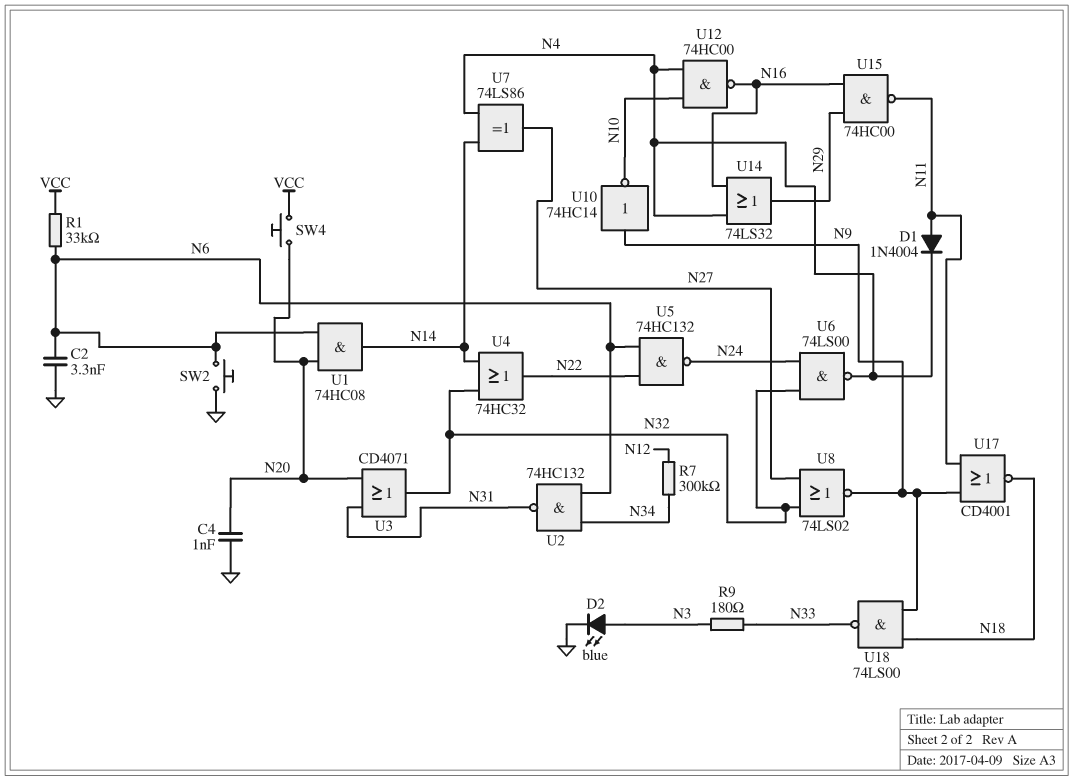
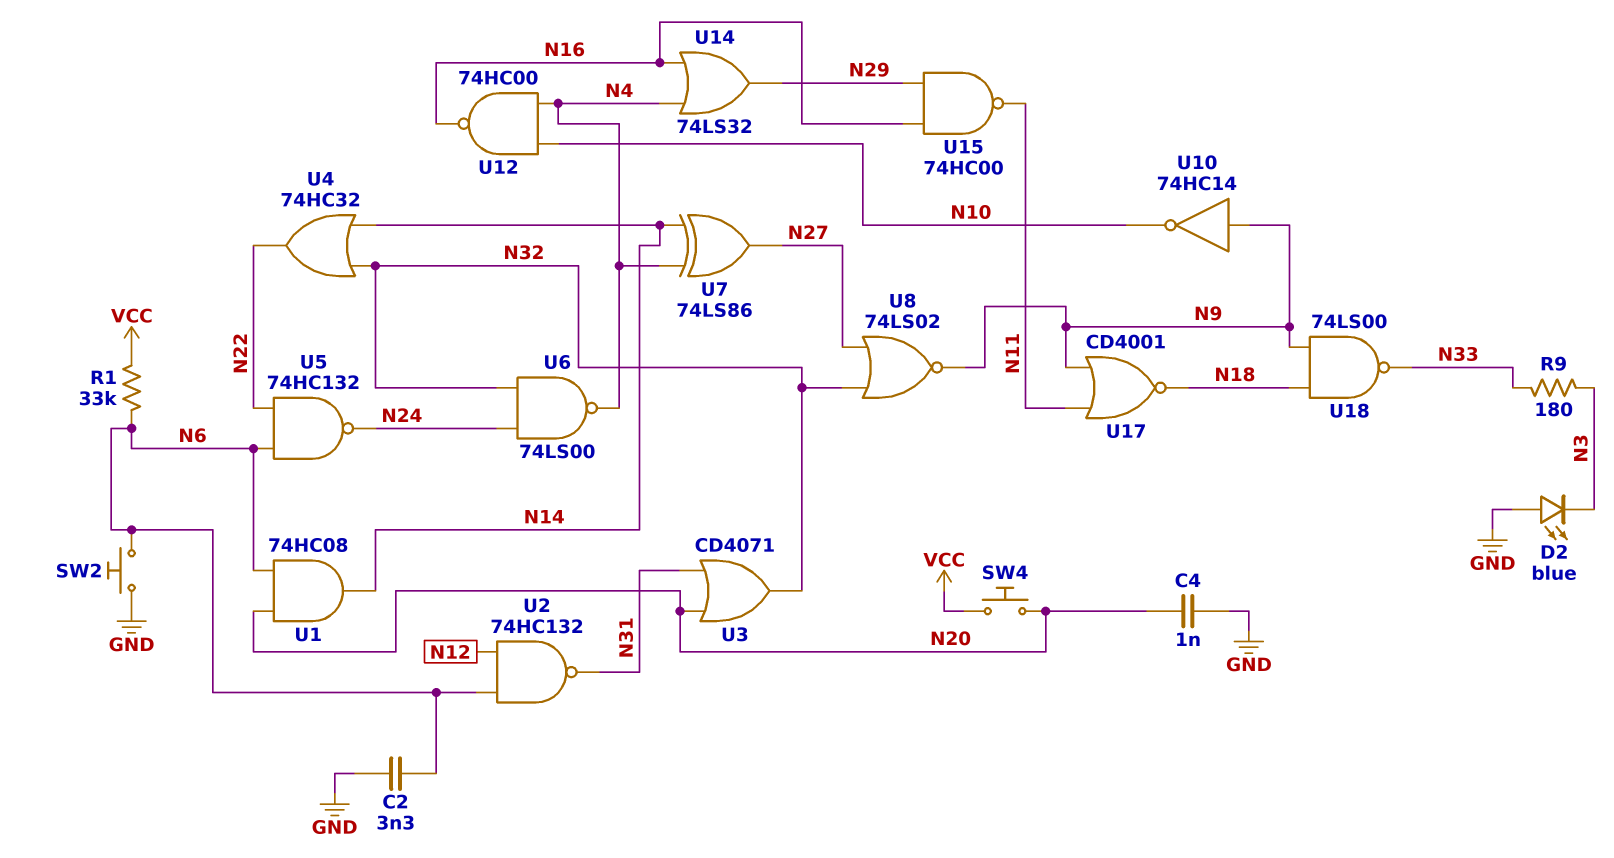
D1: diode 1N4004 (A N11, K N4) -> none
D2: LED blue (A N3, K GND) -> LED blue (A GND, K N3)
R7: 300k (N12, N34) -> none
U2: NAND 74HC132 (in N6, in N34, out N31) -> NAND 74HC132 (in N6, in N12, out N31)

